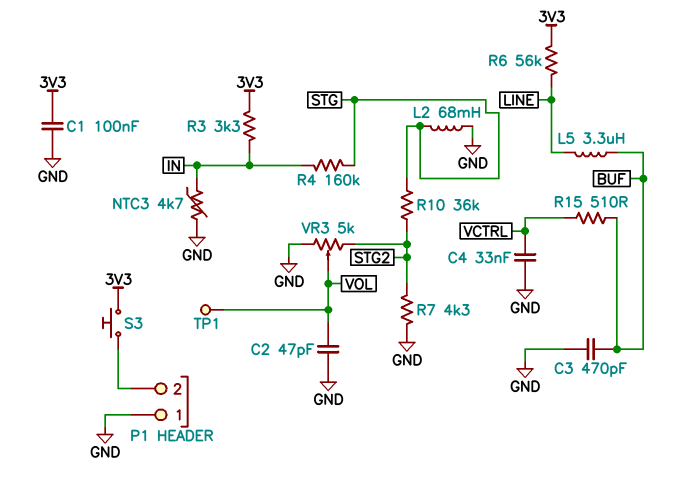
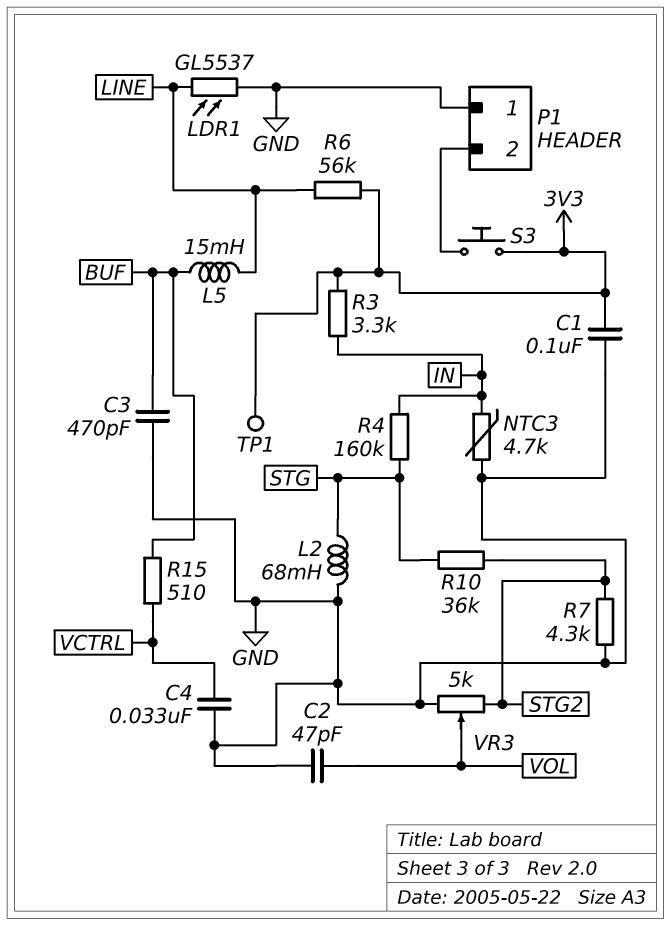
L5: 3.3uH (BUF, LINE) -> 15mH (BUF, LINE)
LDR1: none -> GL5537 (GND, LINE)
TP1: test point (VOL) -> test point (3V3)

